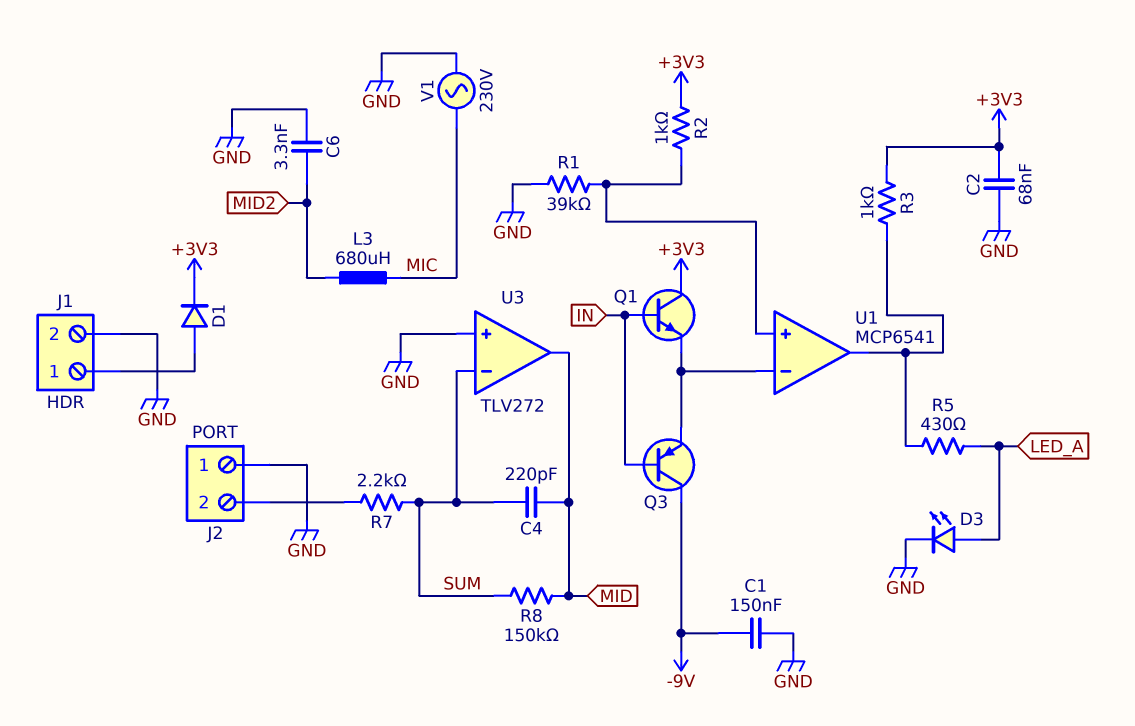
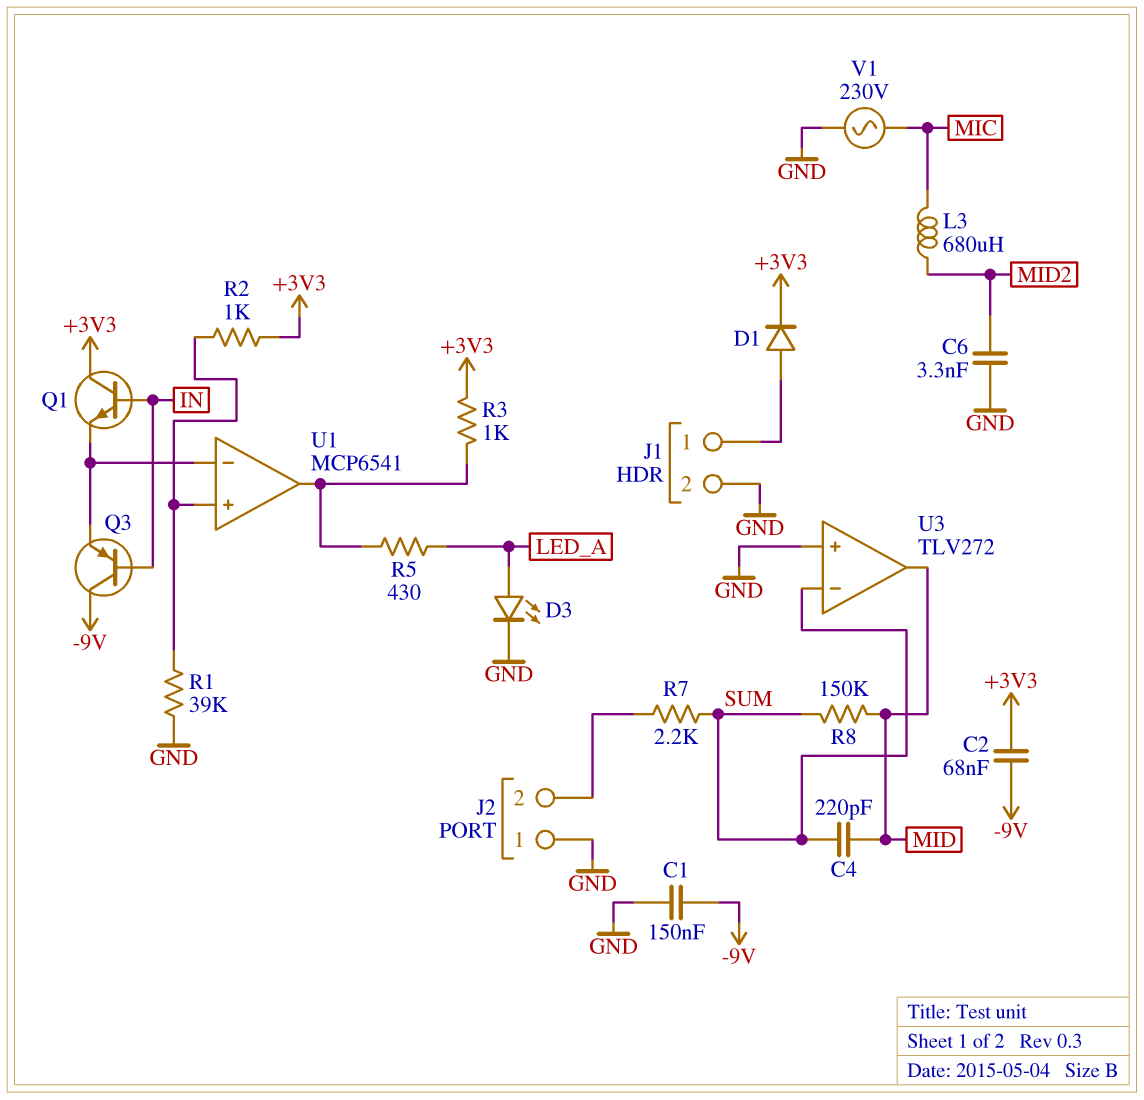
C2: 68nF (+3V3, GND) -> 68nF (+3V3, -9V)

